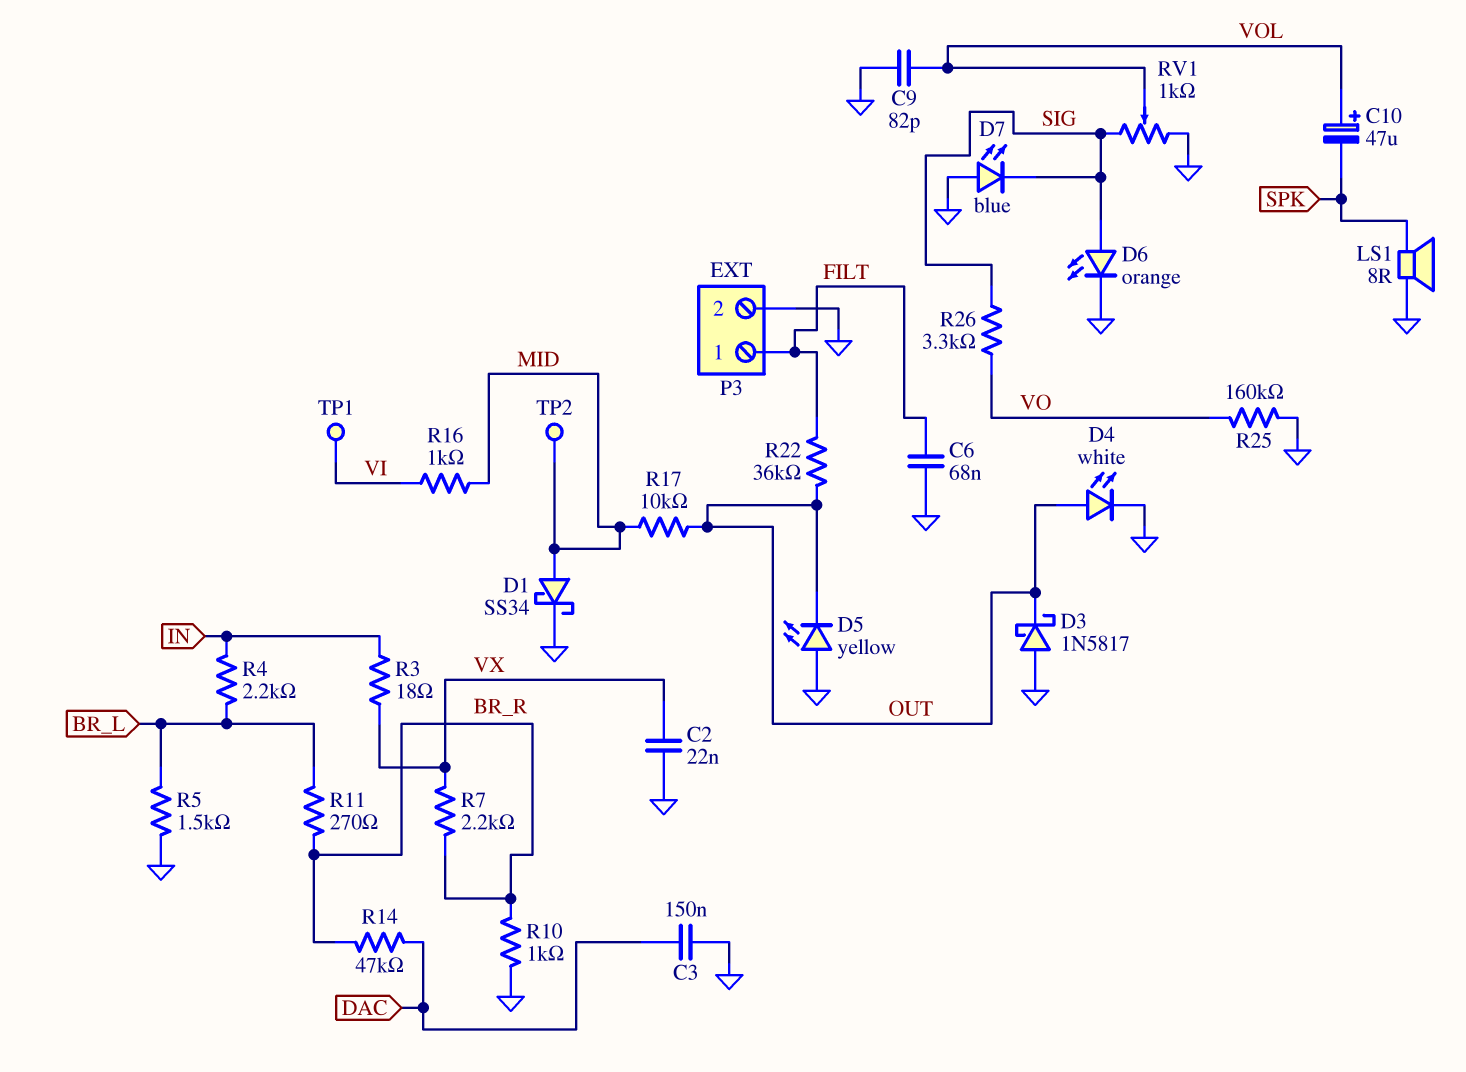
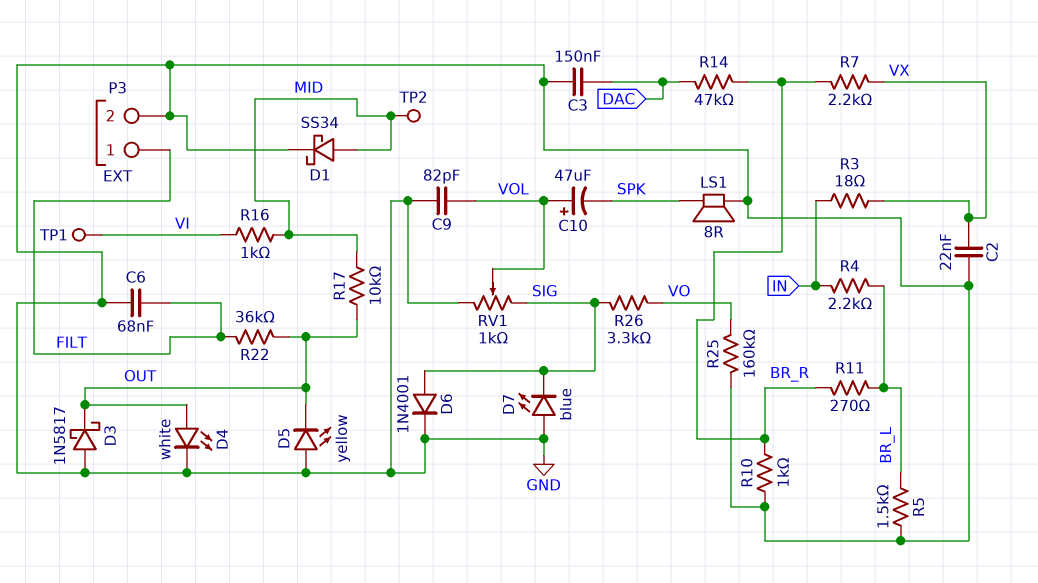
D6: LED orange (A SIG, K GND) -> diode 1N4001 (A SIG, K GND)

